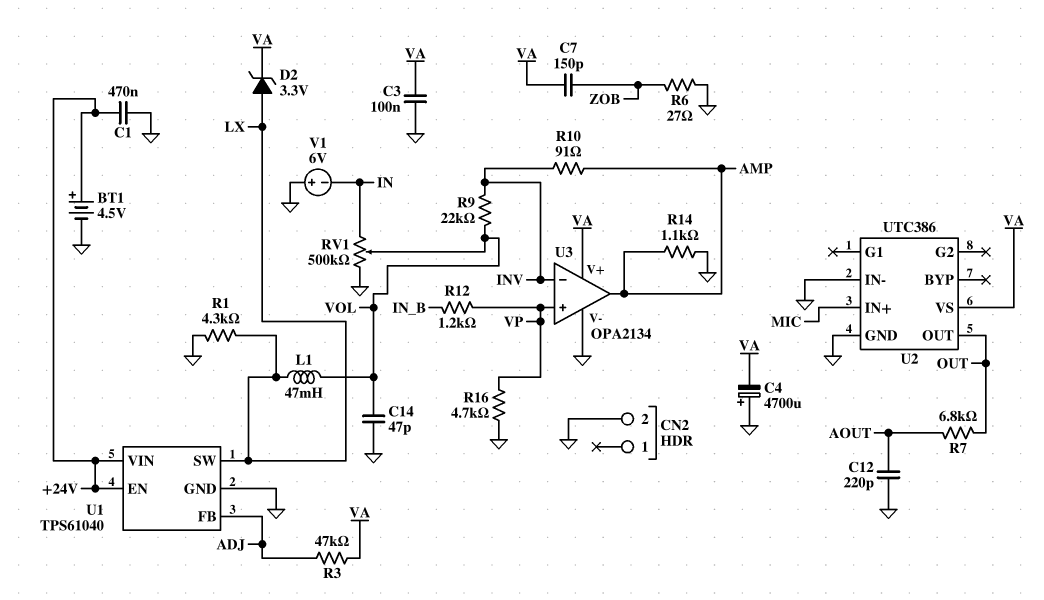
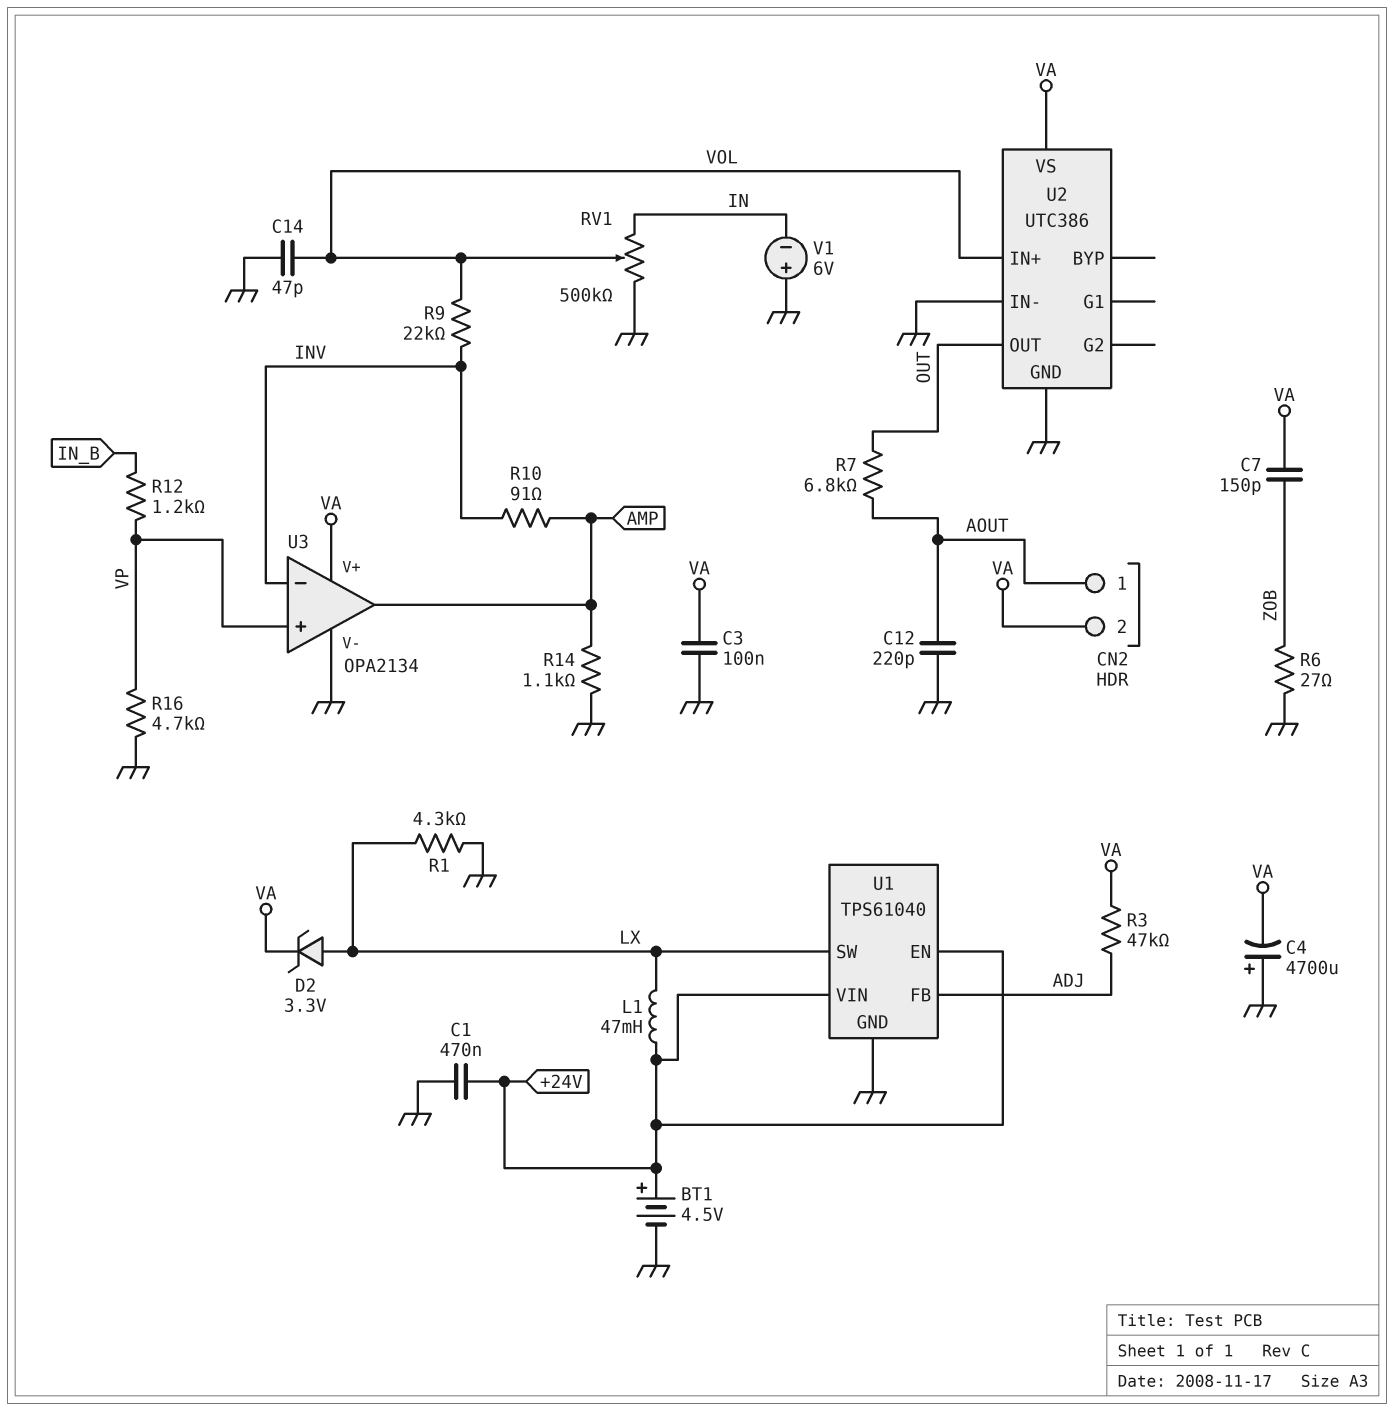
CN2 pin 1: none -> AOUT
CN2 pin 2: GND -> VA
L1: 47mH (LX, VOL) -> 47mH (+24V, LX)
U2 pin IN+: MIC -> VOL

